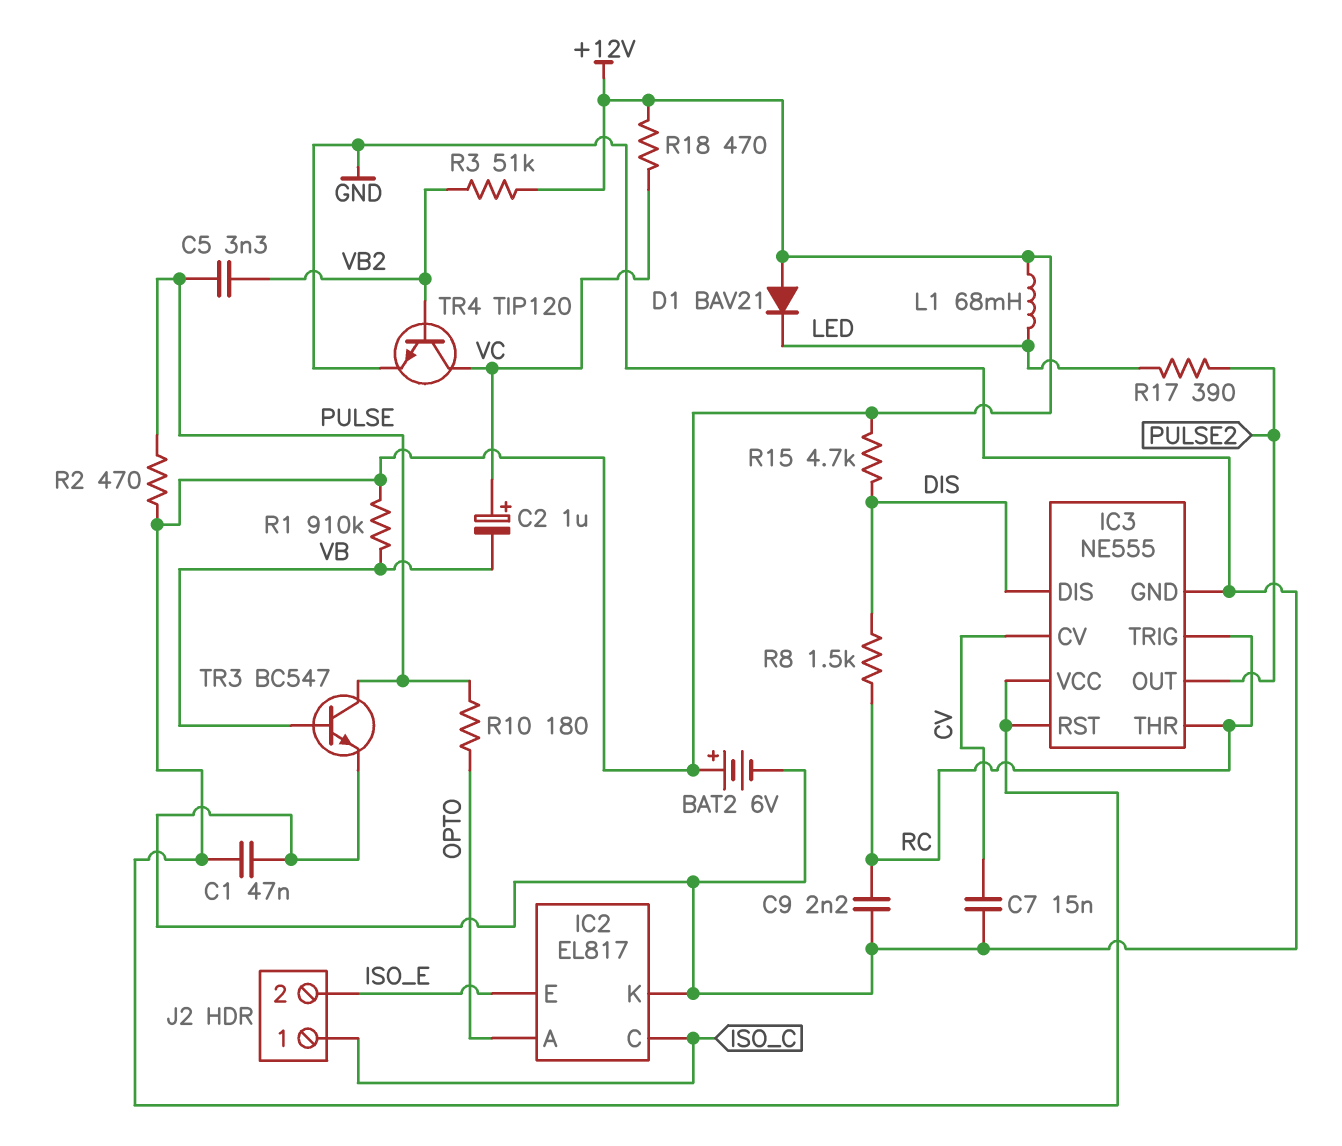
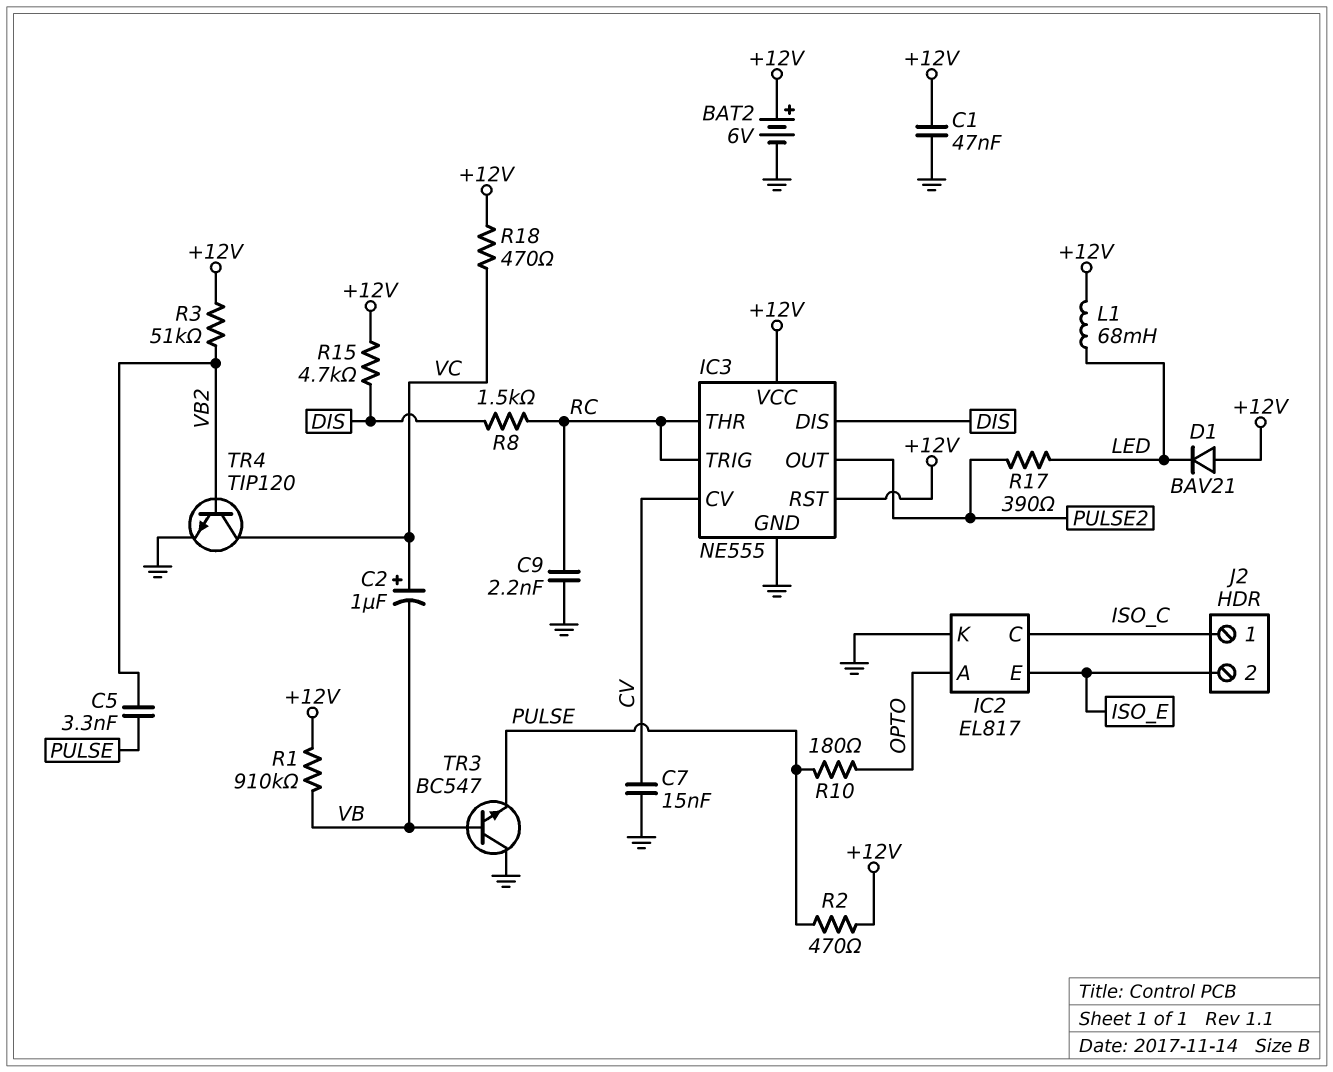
TR3: NPN BC547 (B VB, C PULSE, E GND) -> NPN BC547 (B VB, C GND, E PULSE)

